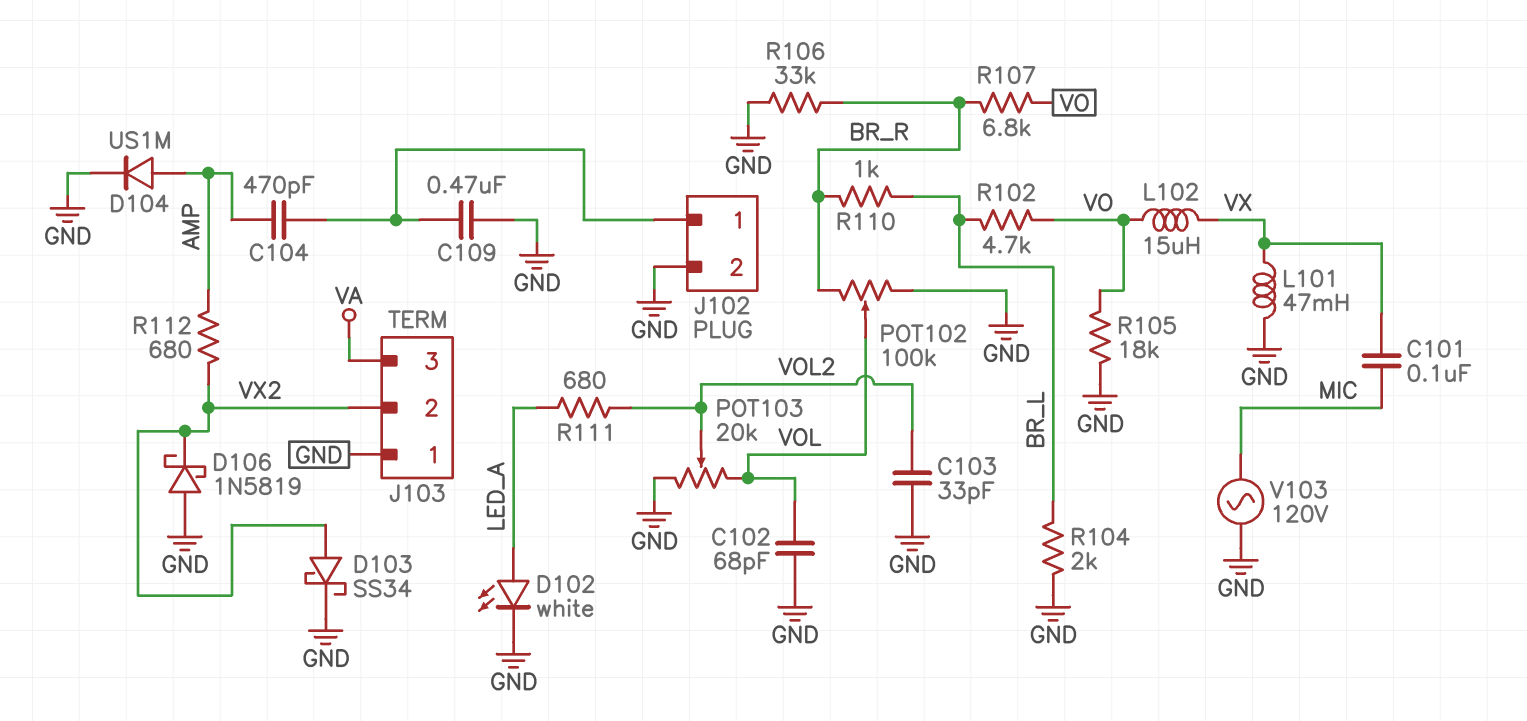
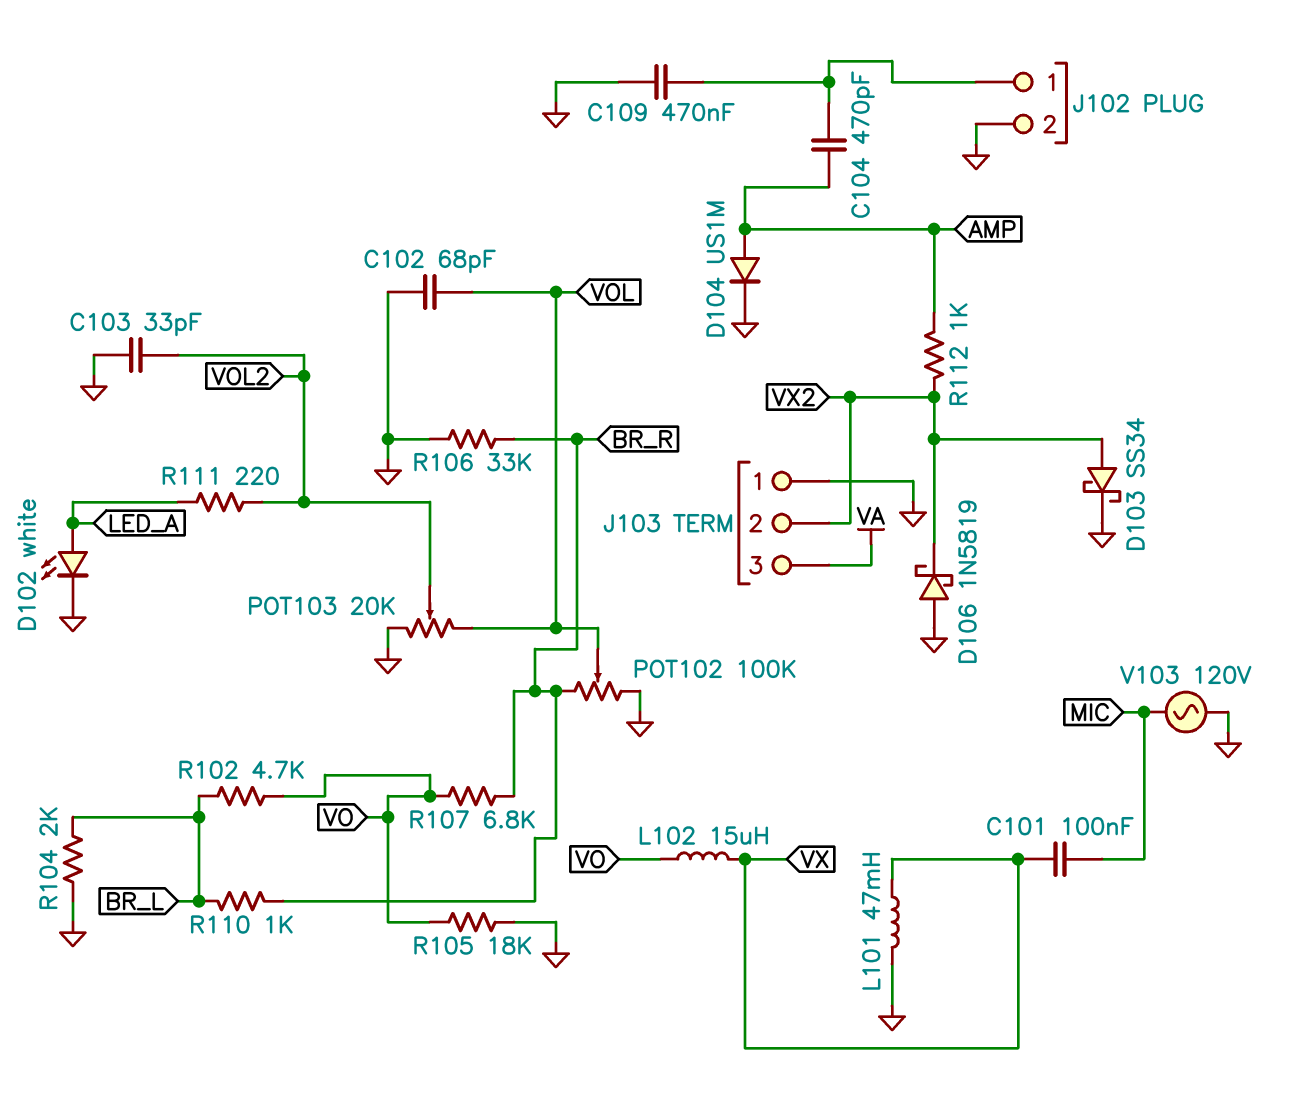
R111: 680 (LED_A, VOL2) -> 220 (LED_A, VOL2)
R112: 680 (AMP, VX2) -> 1k (AMP, VX2)

